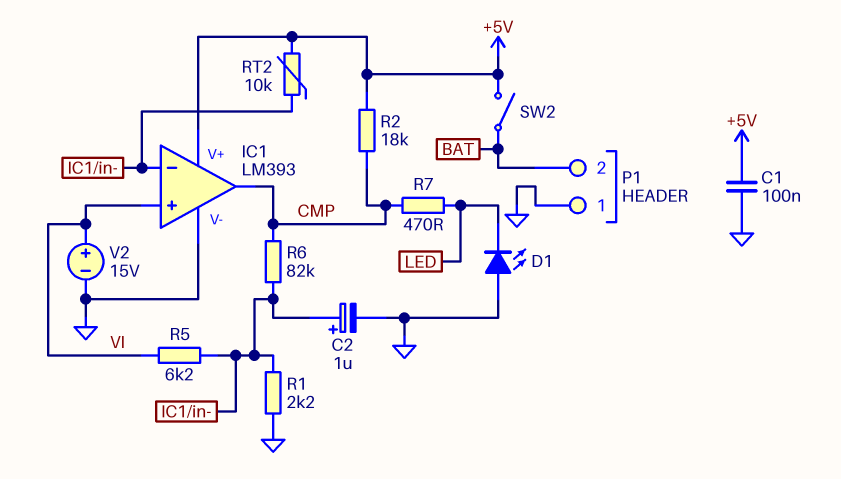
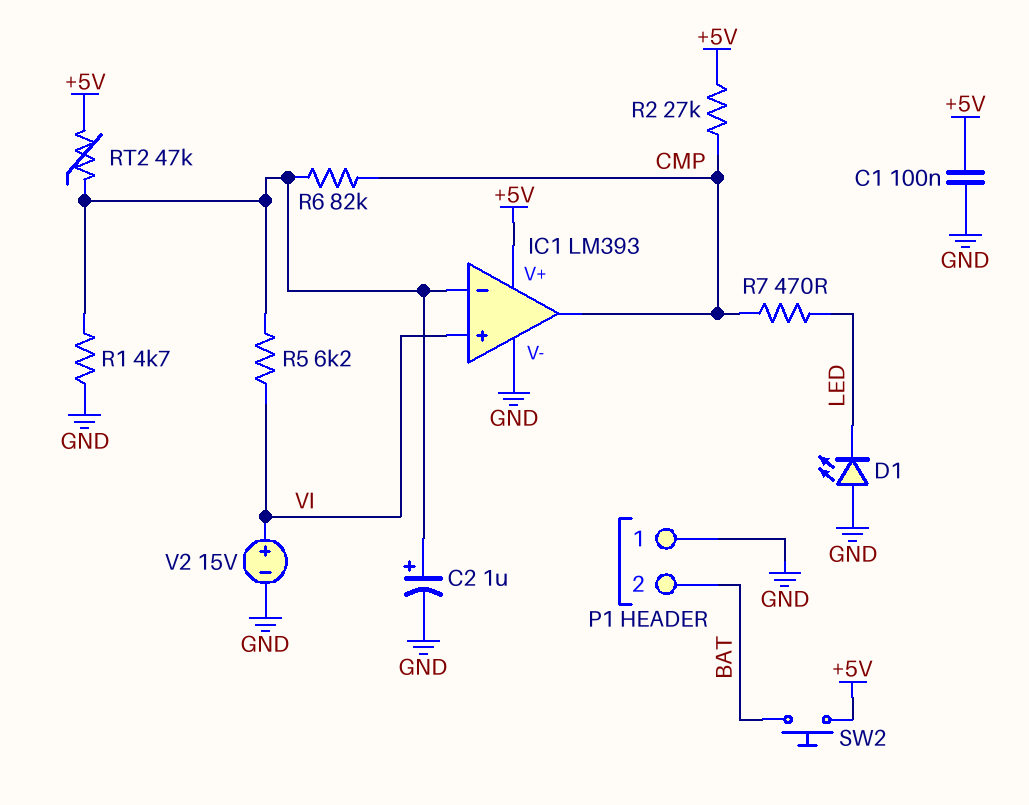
R1: 2.2k (GND, IC1/in-) -> 4.7k (GND, IC1/in-)
R2: 18k (+5V, CMP) -> 27k (+5V, CMP)
RT2: 10k (+5V, IC1/in-) -> 47k (+5V, IC1/in-)
SW2: switch (+5V, BAT) -> button (+5V, BAT)

